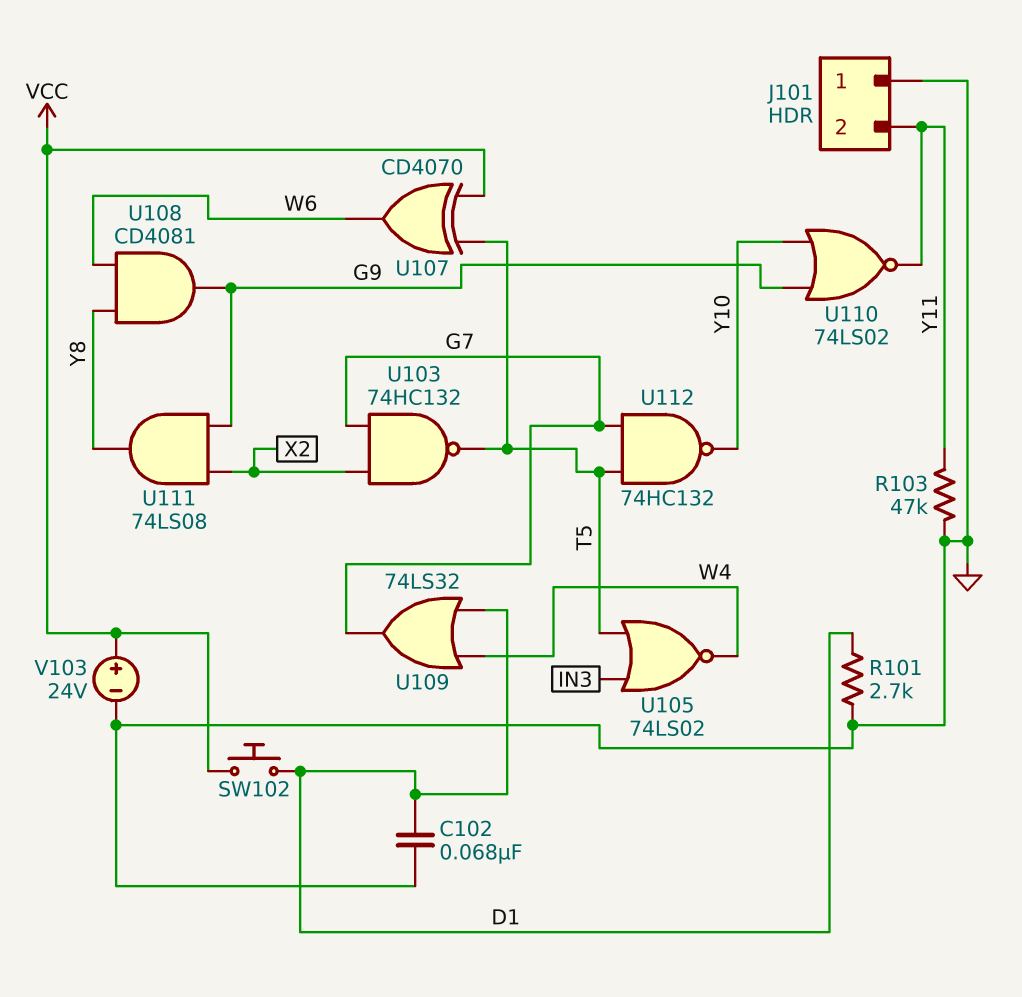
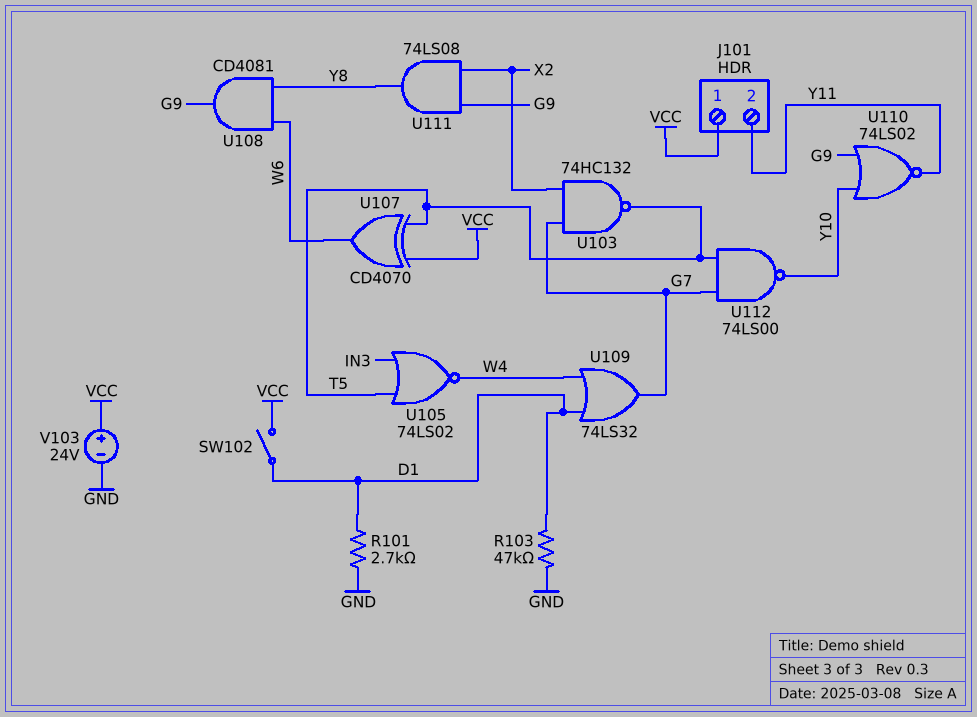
C102: 68nF (D1, GND) -> none
J101 pin 1: GND -> VCC
R103: 47k (GND, Y11) -> 47k (D1, GND)
SW102: button (D1, VCC) -> switch (D1, VCC)
U112: NAND 74HC132 (in G7, in T5, out Y10) -> NAND 74LS00 (in G7, in T5, out Y10)

